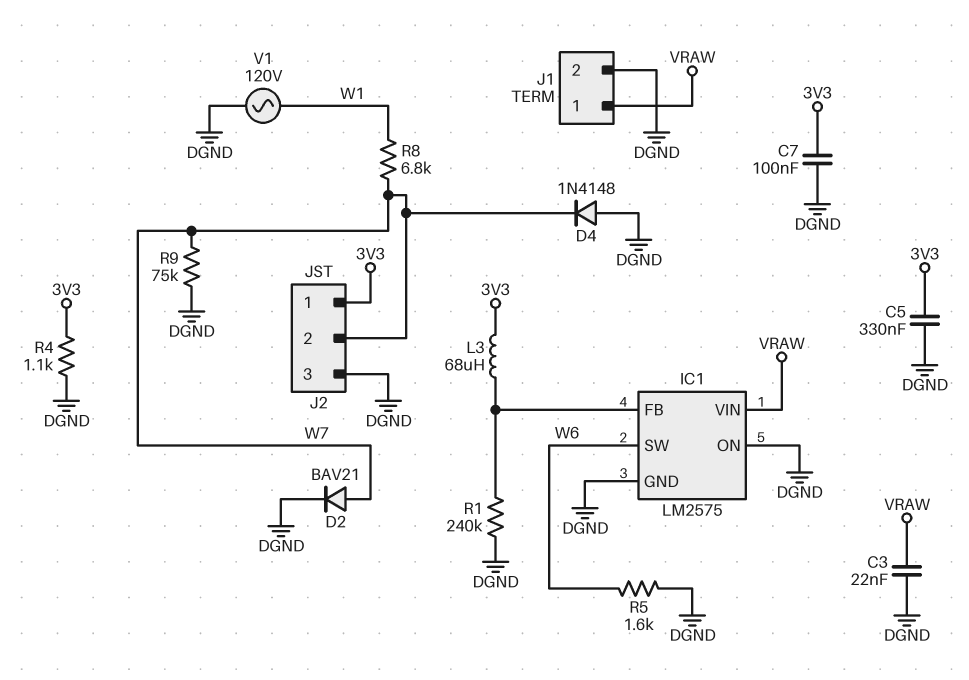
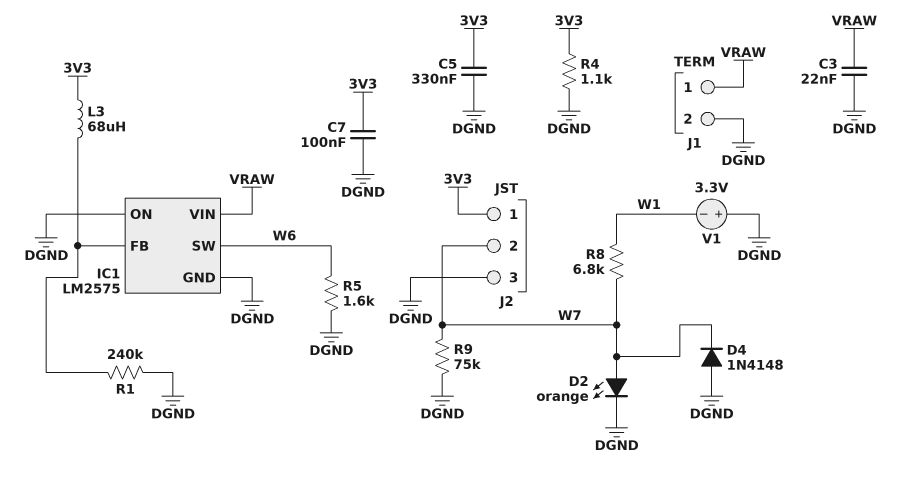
D2: diode BAV21 (A W7, K DGND) -> LED orange (A W7, K DGND)
V1: AC 120V (DGND, W1) -> 3.3V (plus DGND, minus W1)

